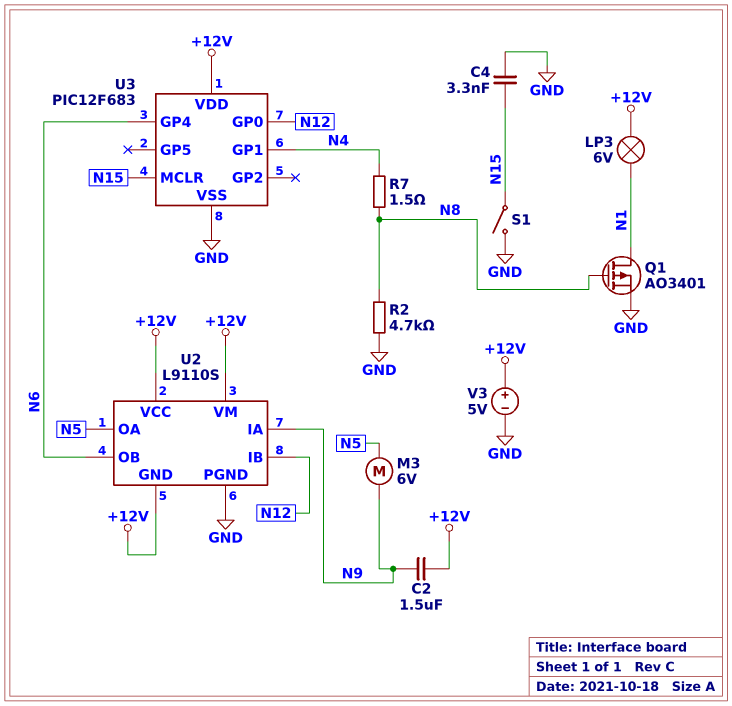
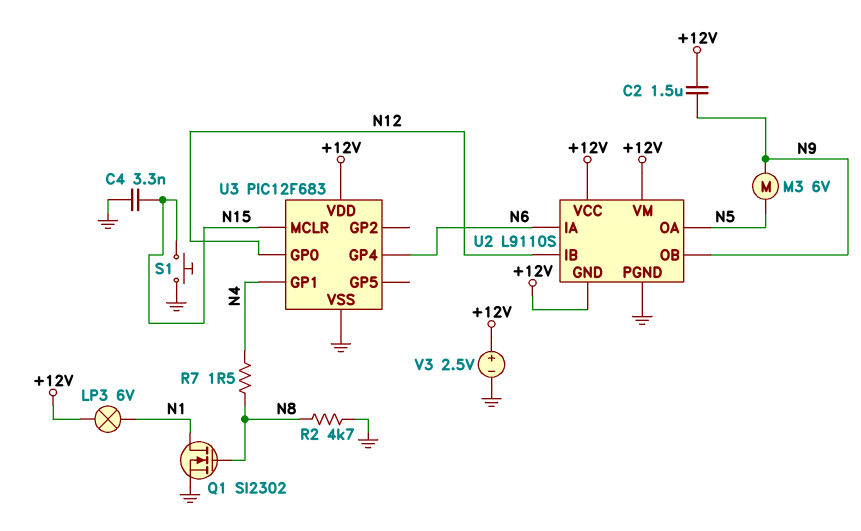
Q1: PMOS AO3401 (G N8, D N1, S GND) -> NMOS SI2302 (G N8, D N1, S GND)
S1: switch (GND, N15) -> button (GND, N15)
U2 pin IA: N9 -> N6
U2 pin OB: N6 -> N9
V3: 5V (plus +12V, minus GND) -> 2.5V (plus +12V, minus GND)

